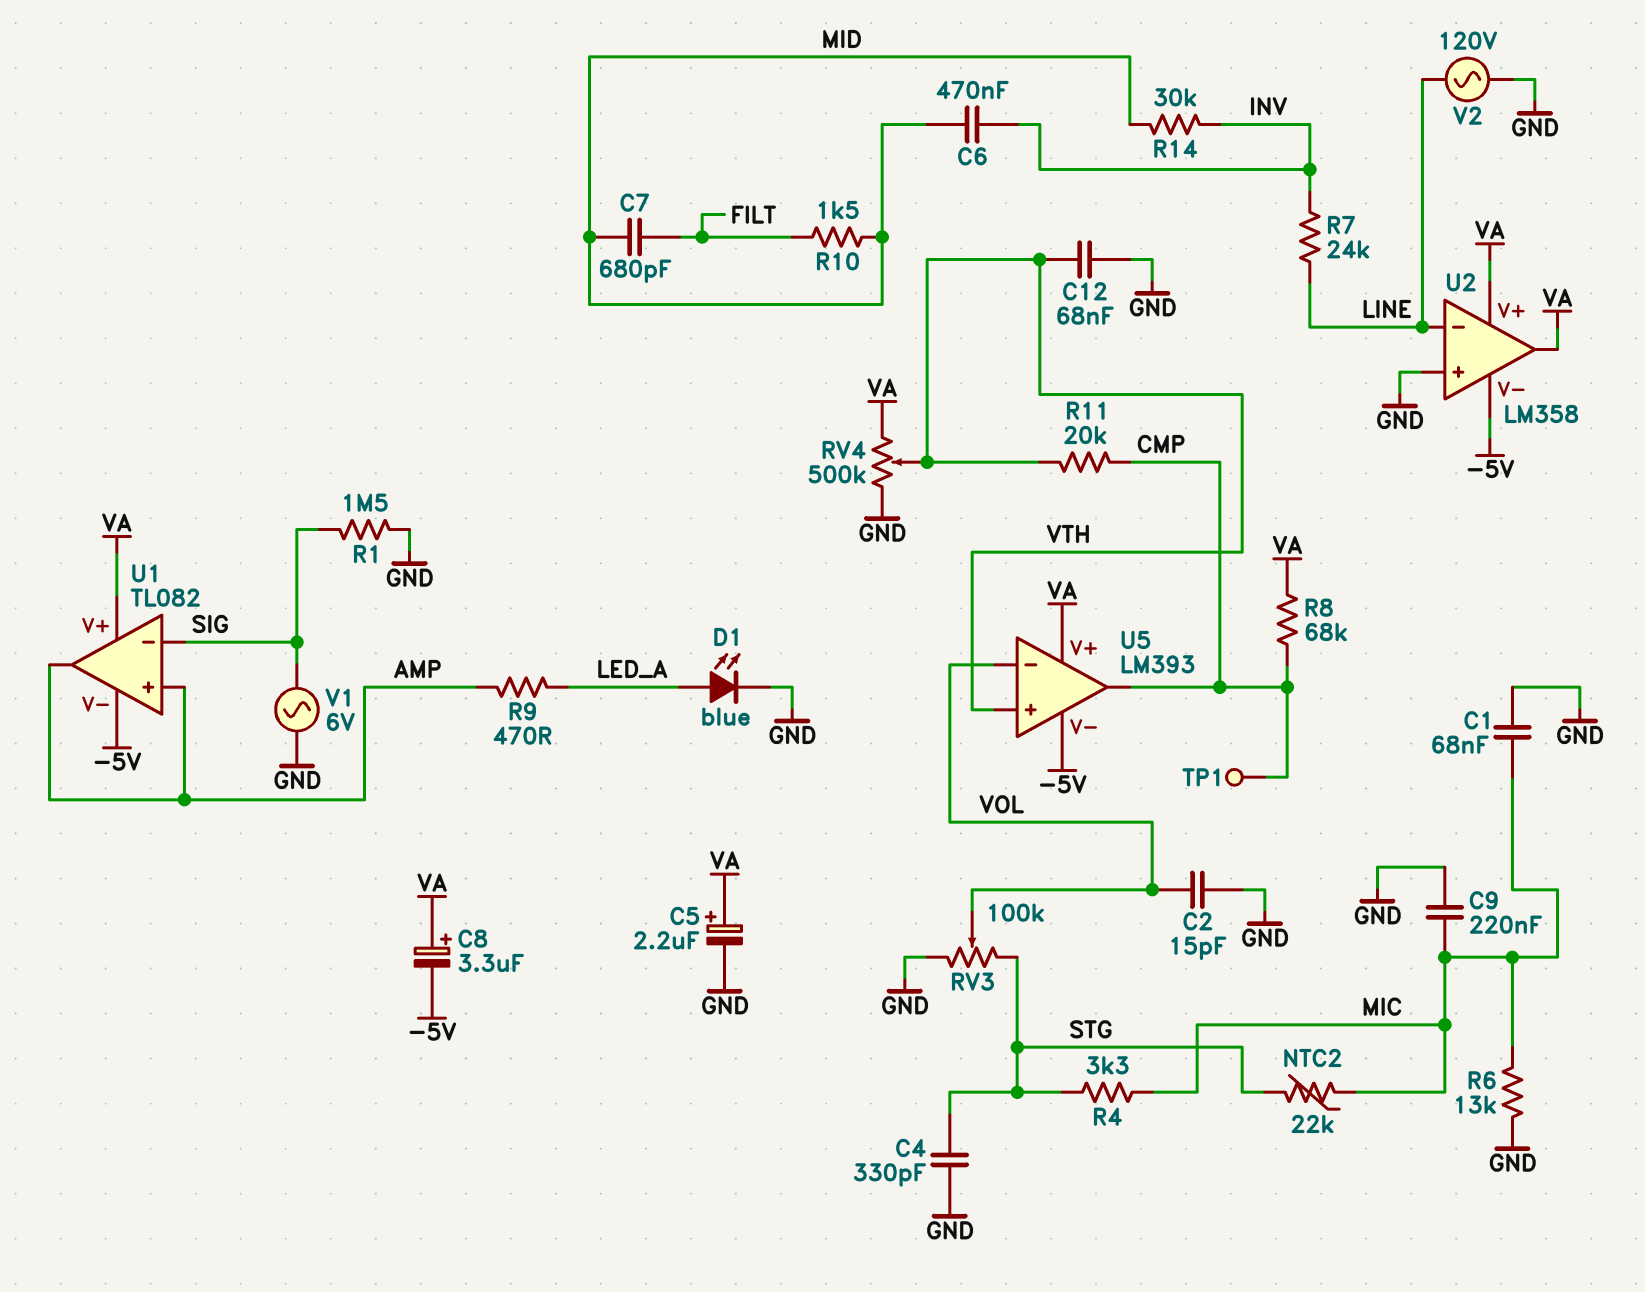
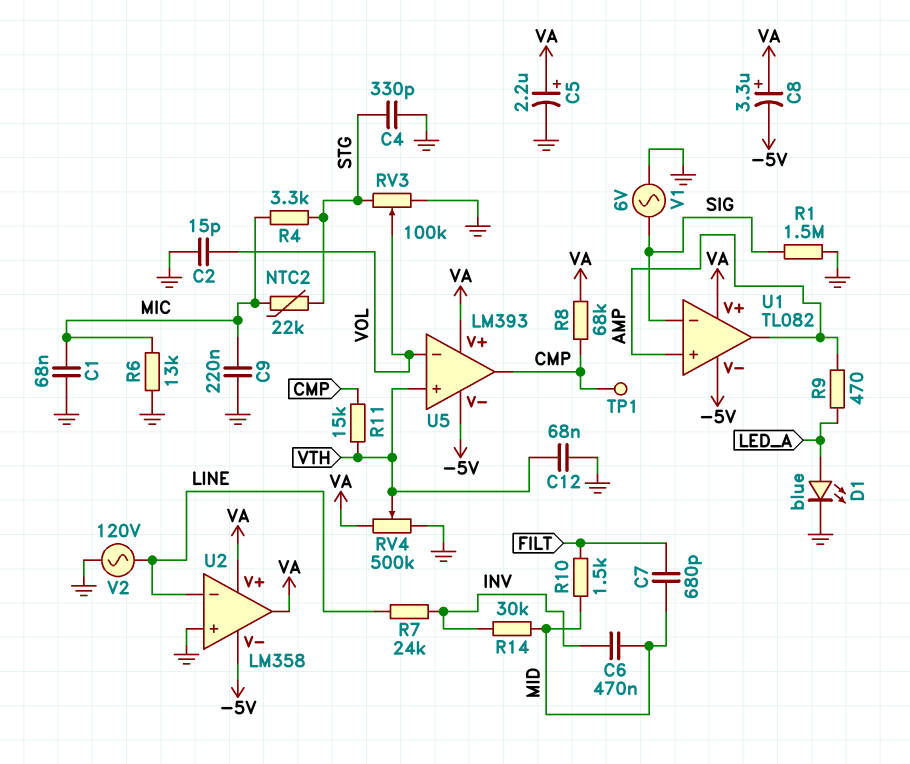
R11: 20k (CMP, VTH) -> 15k (CMP, VTH)

